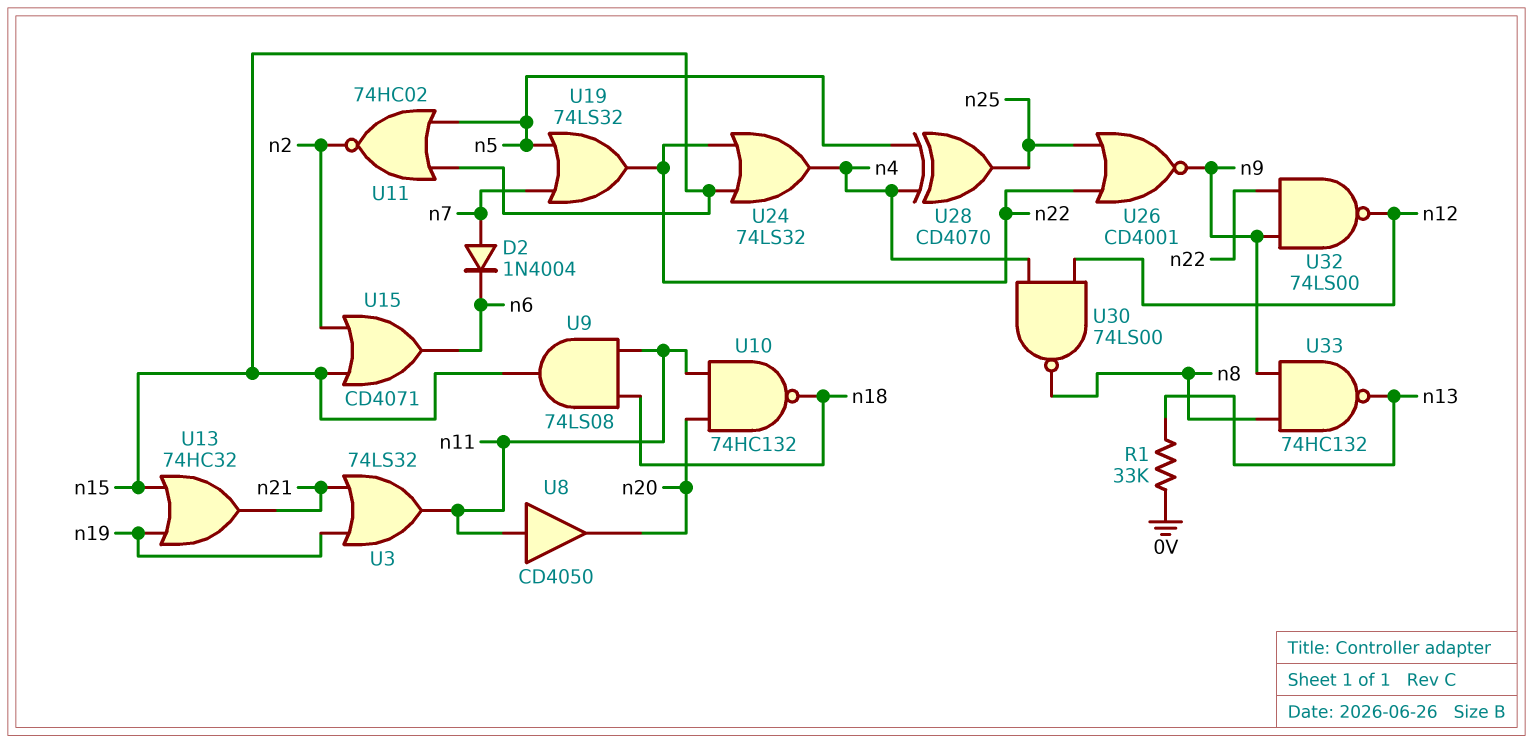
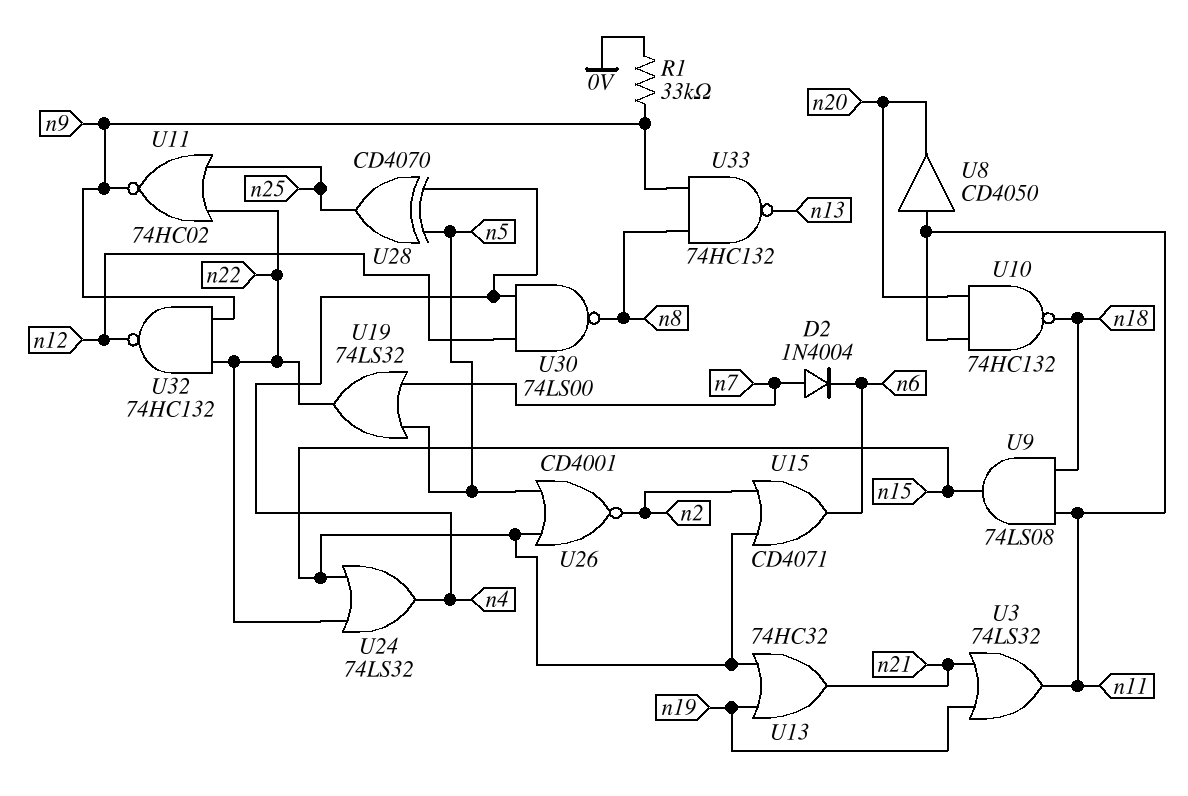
R1: 33k (0V, n13) -> 33k (0V, n9)
U11: NOR 74HC02 (in n5, in n15, out n2) -> NOR 74HC02 (in n22, in n25, out n9)
U26: NOR CD4001 (in n22, in n25, out n9) -> NOR CD4001 (in n5, in n15, out n2)
U32: NAND 74LS00 (in n9, in n22, out n12) -> NAND 74HC132 (in n9, in n22, out n12)

